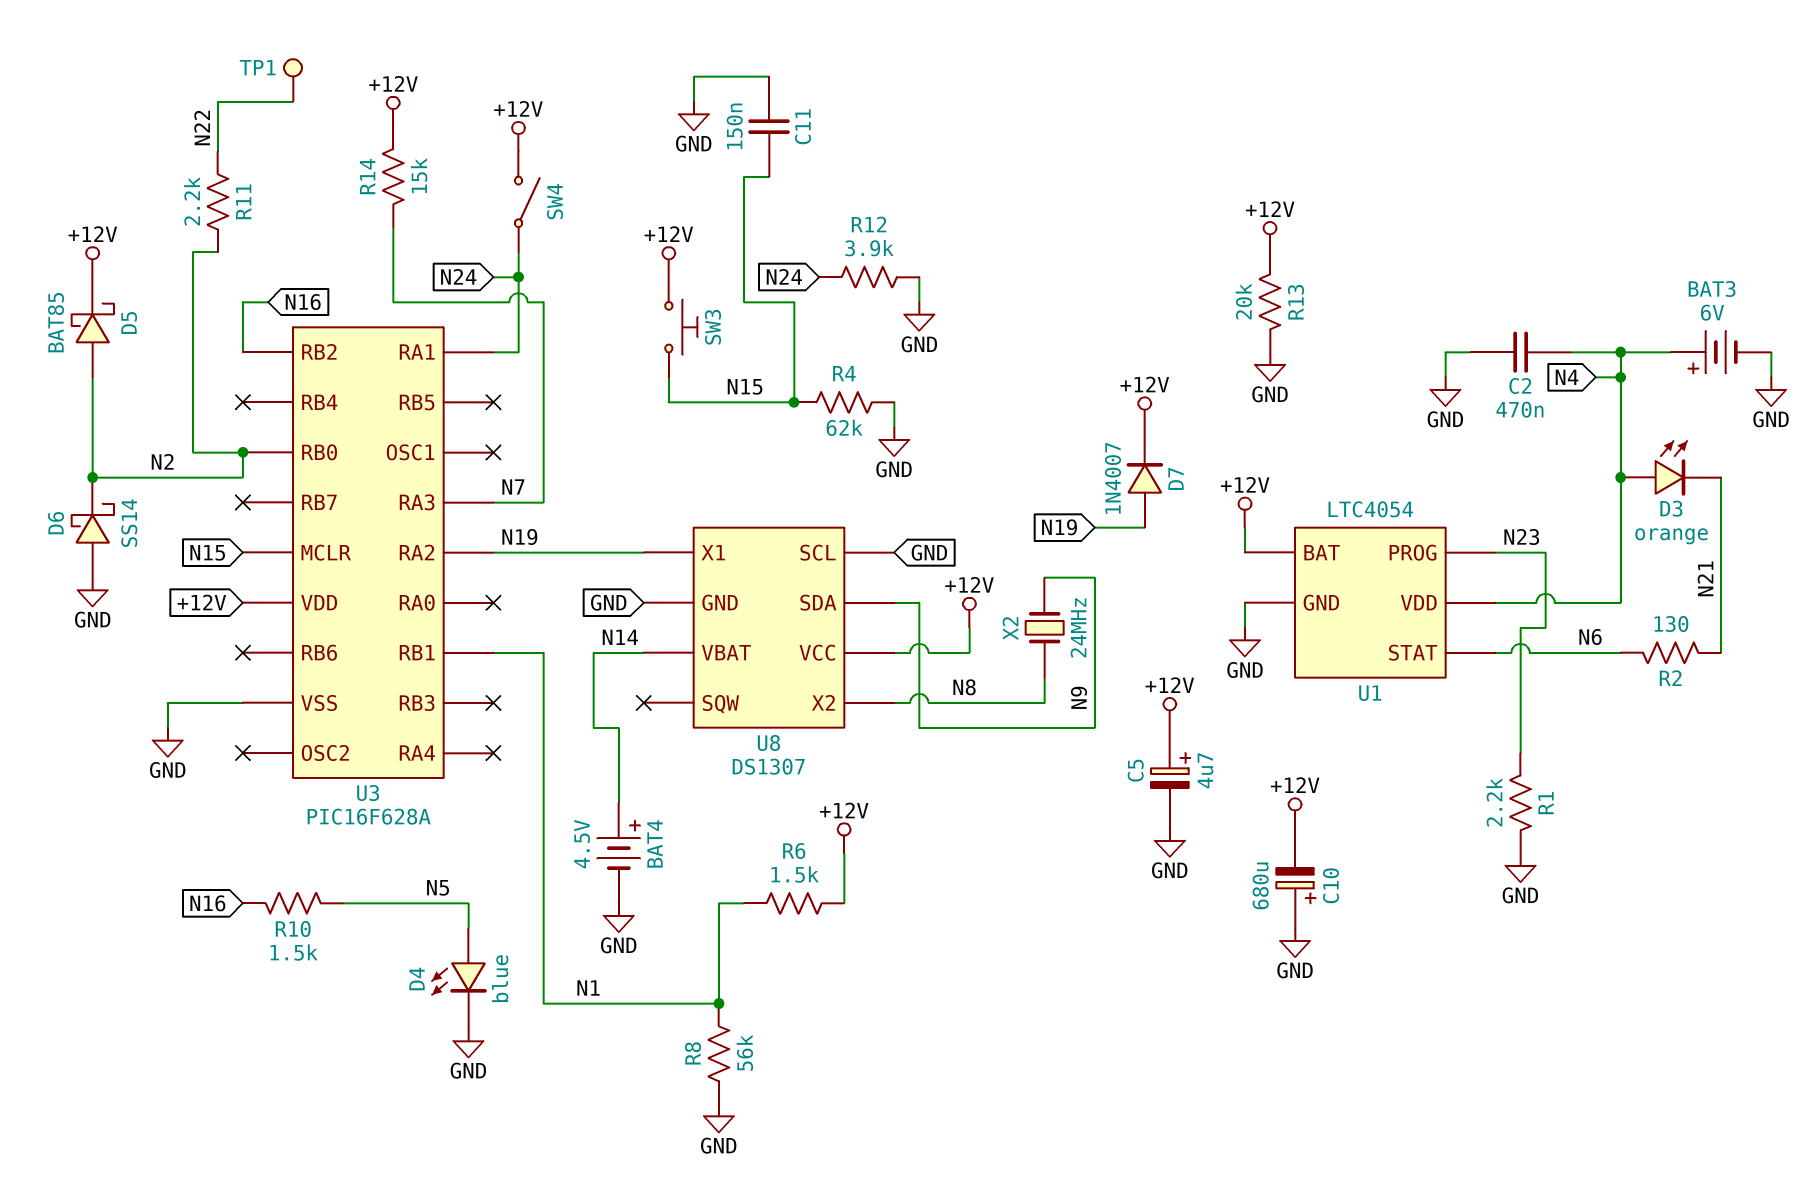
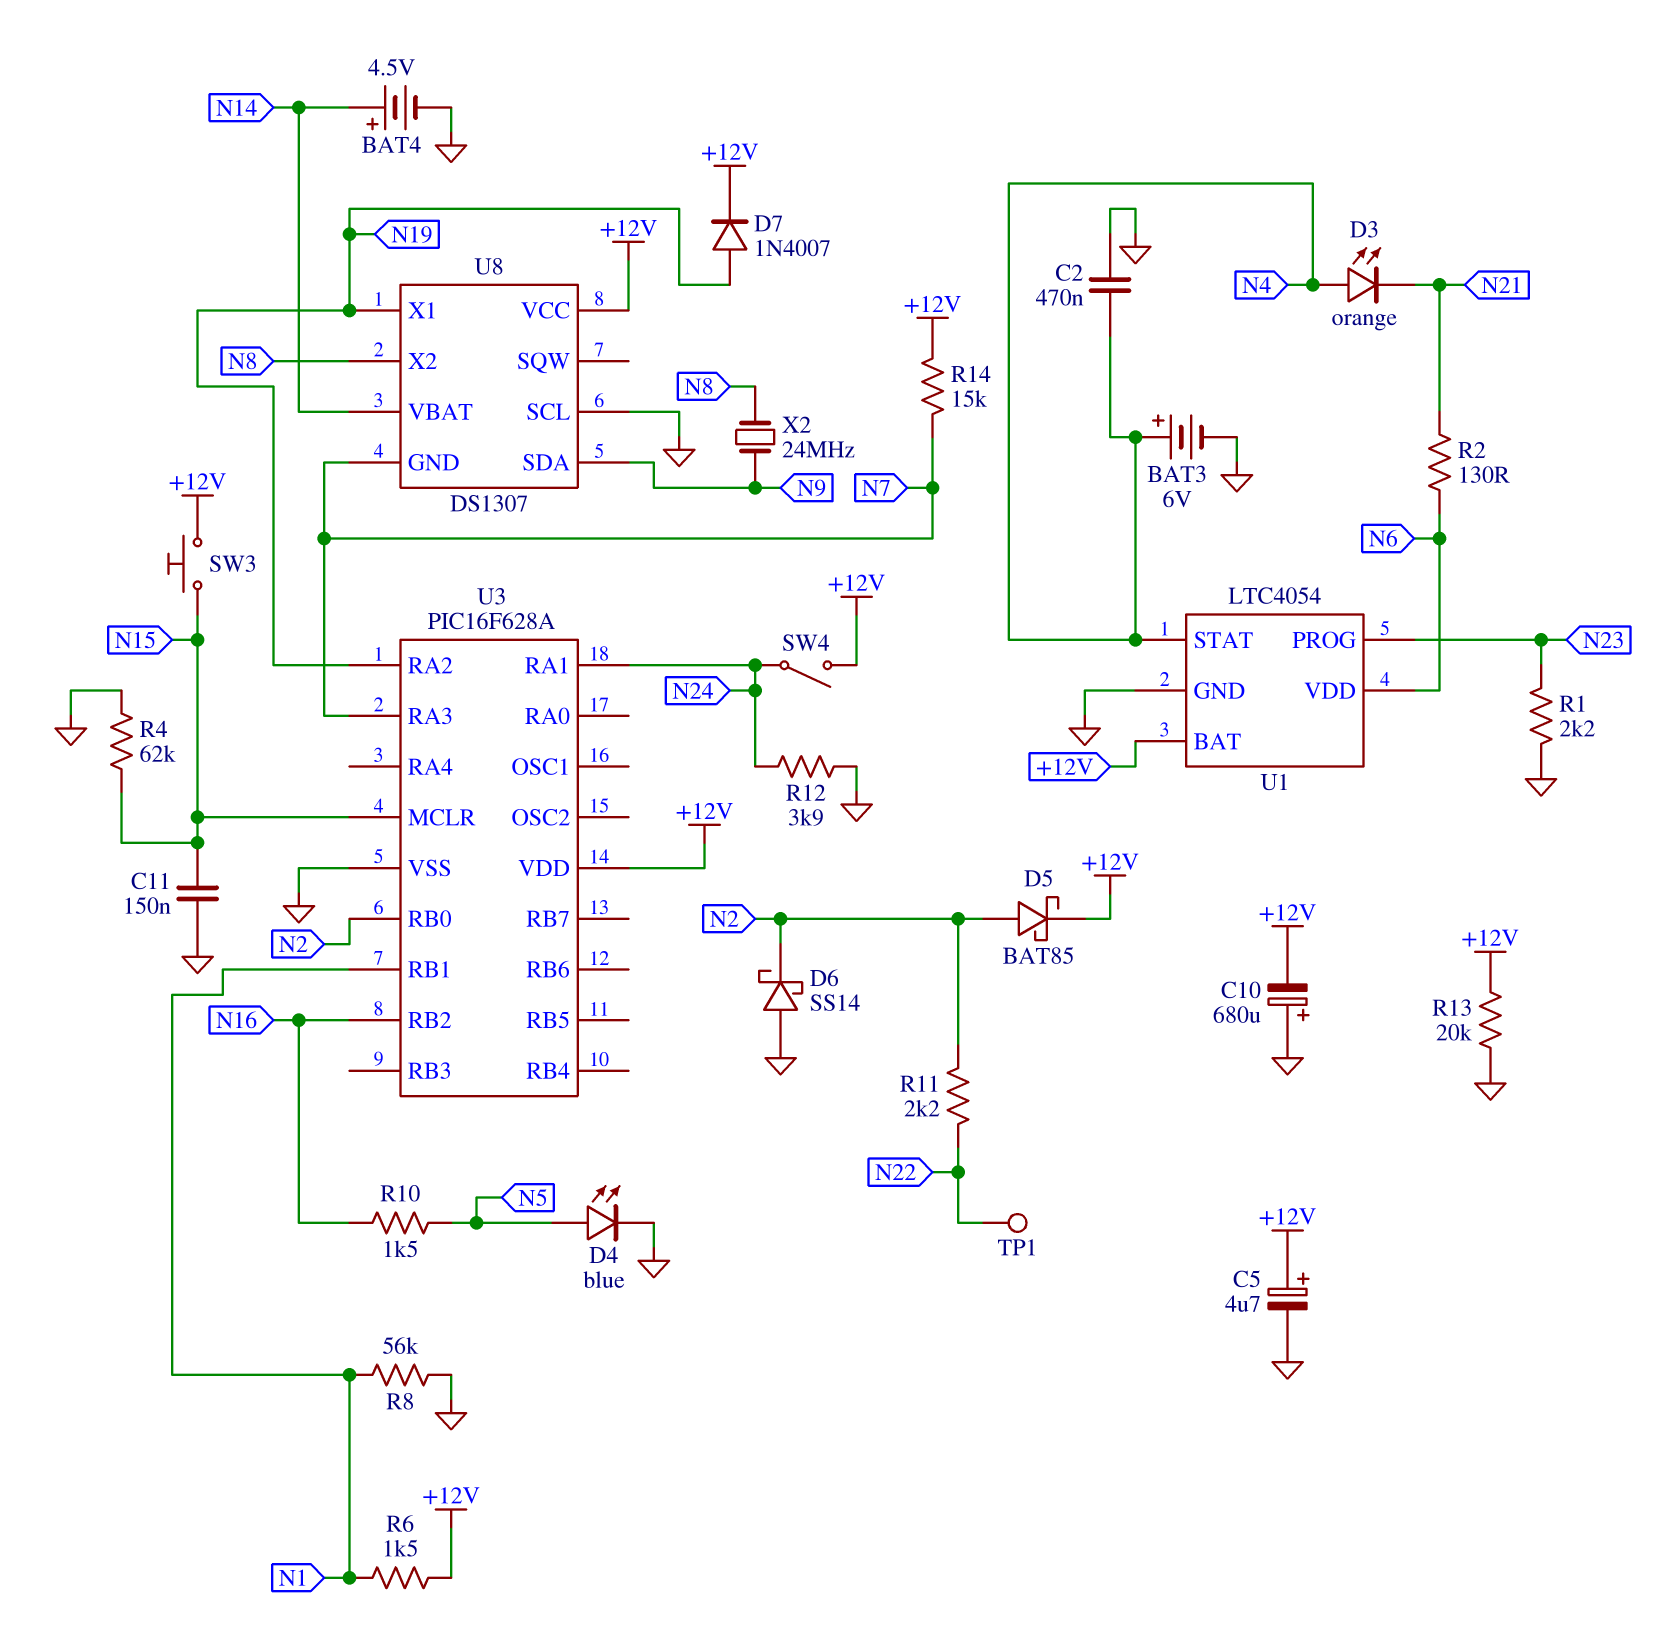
U1 pin STAT: N6 -> N4
U1 pin VDD: N4 -> N6
U8 pin GND: GND -> N7

